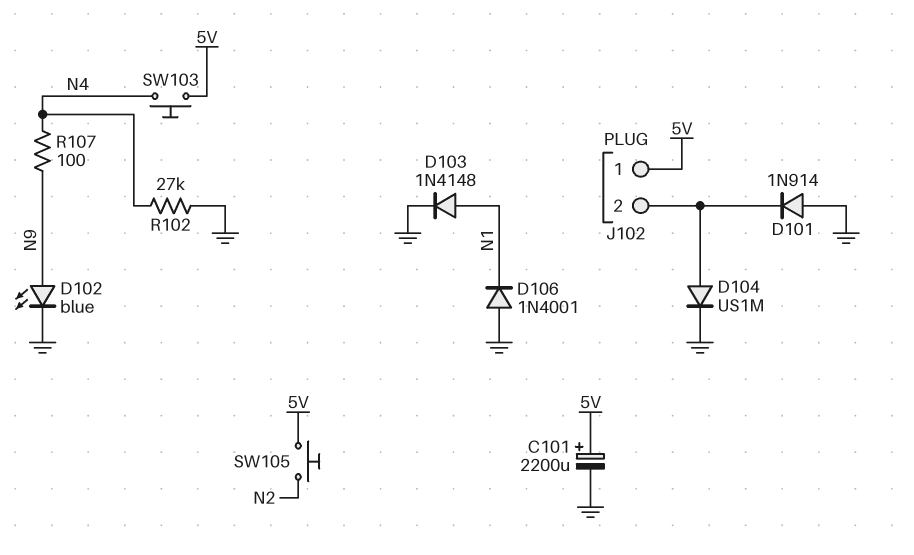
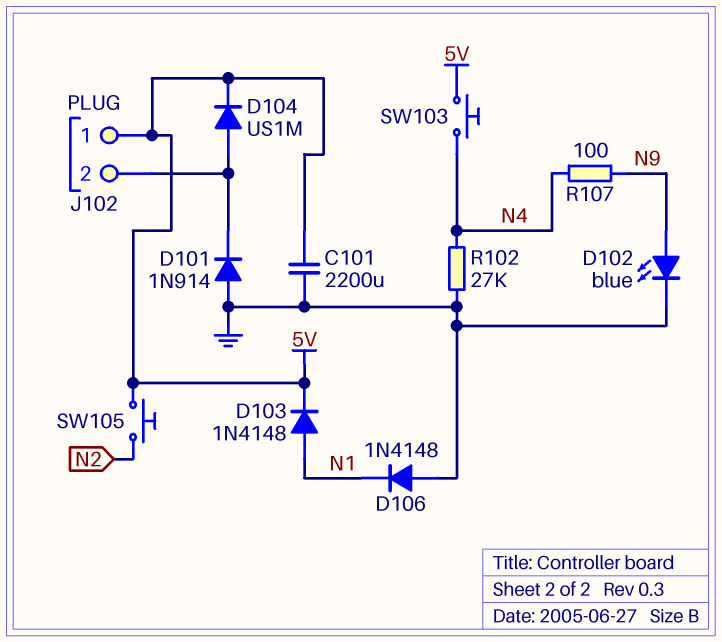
C101: 2200uF (plus 5V, minus GND) -> 2200uF (5V, GND)
D103: diode 1N4148 (A N1, K GND) -> diode 1N4148 (A N1, K 5V)
D104: diode US1M (A J102/2, K GND) -> diode US1M (A J102/2, K 5V)
D106: diode 1N4001 (A GND, K N1) -> diode 1N4148 (A GND, K N1)

